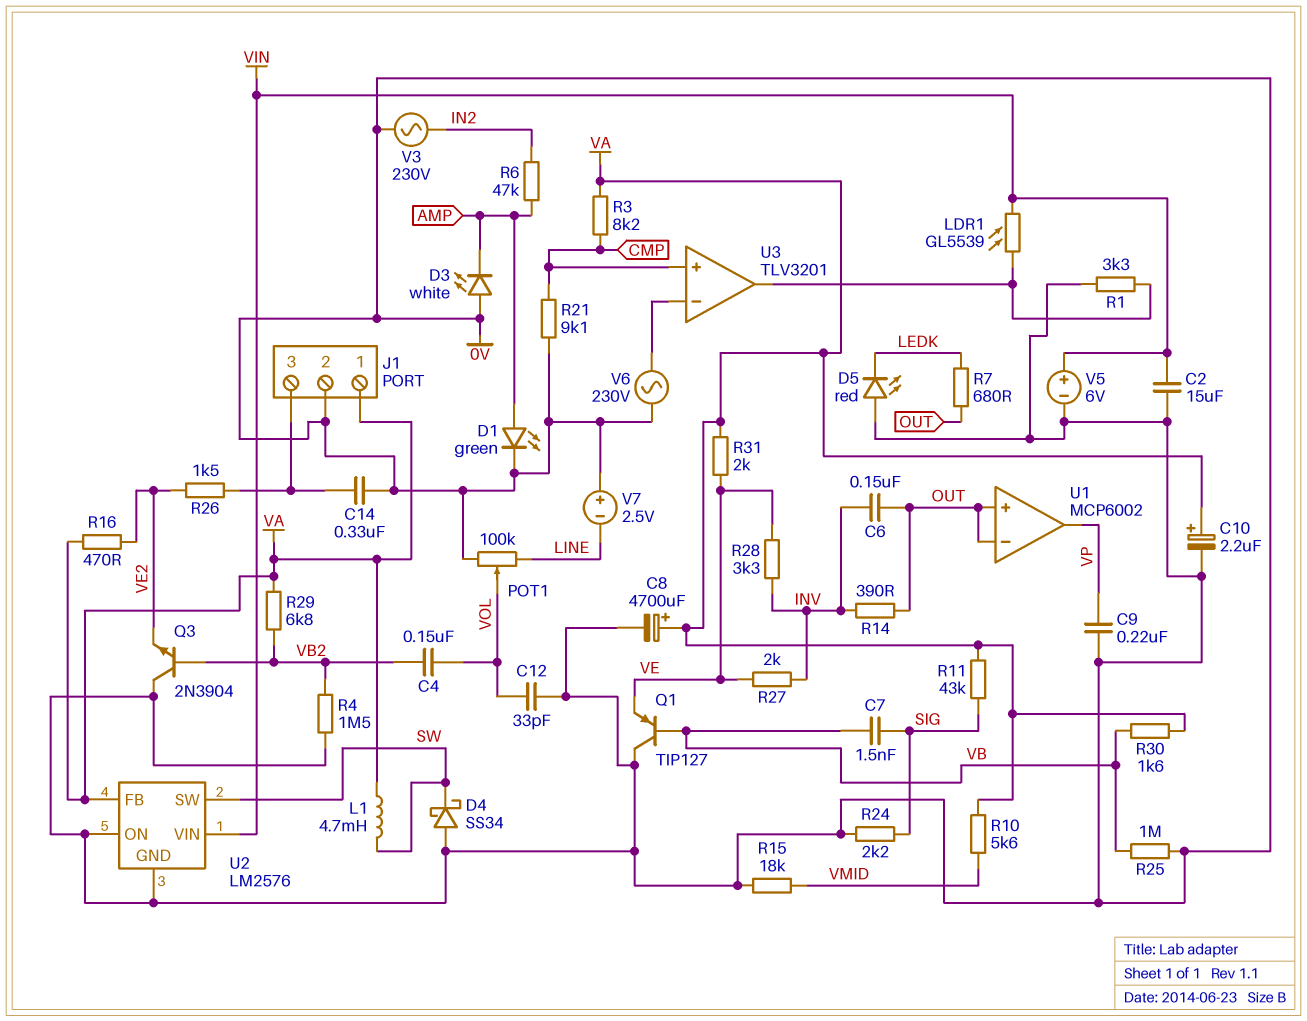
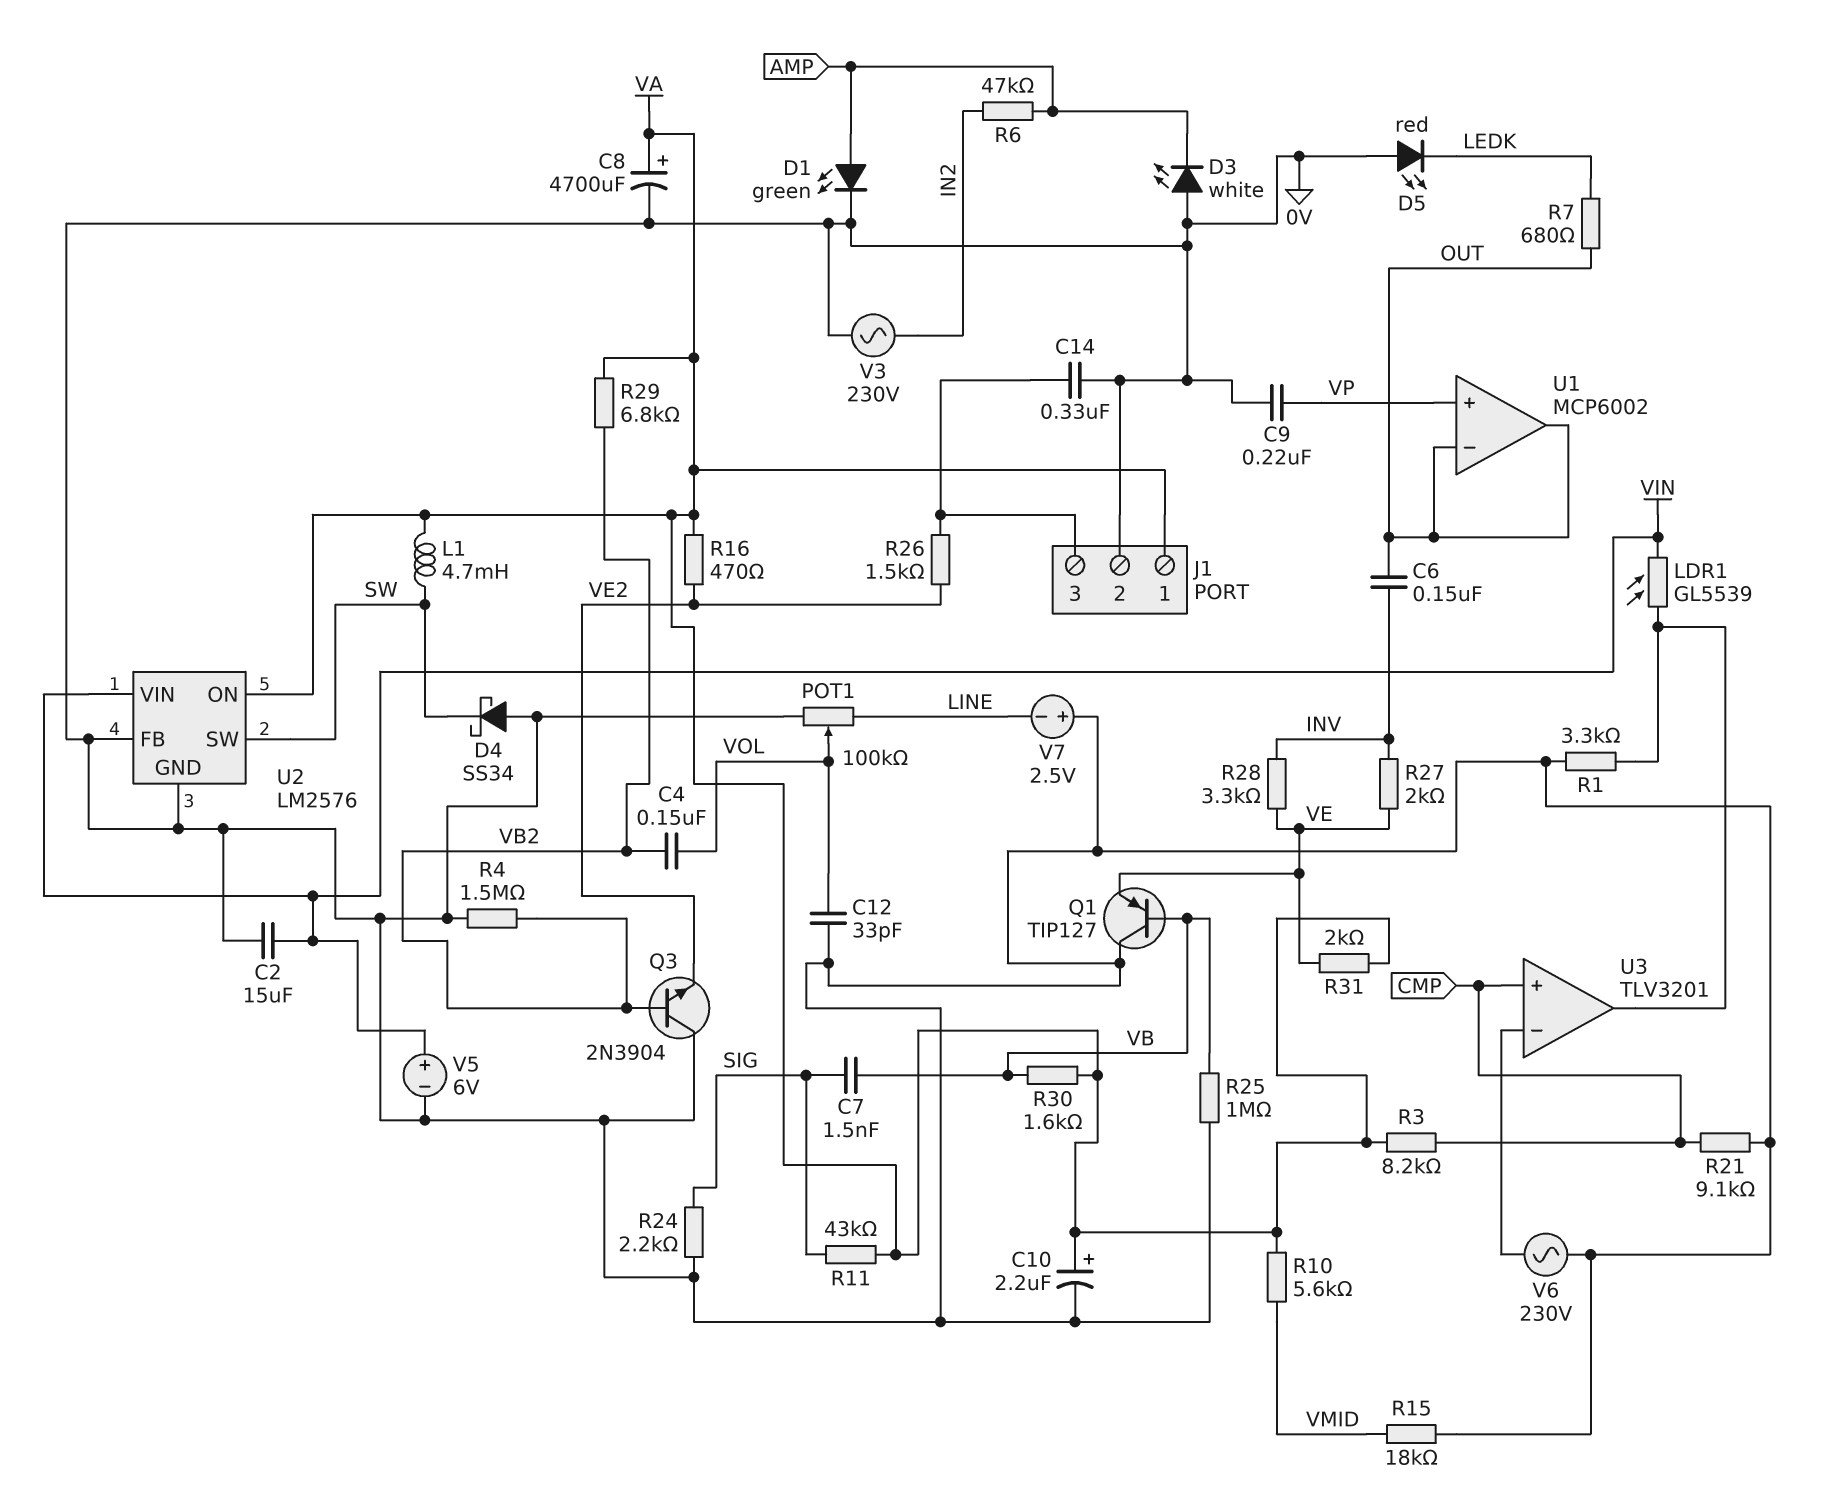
R14: 390 (INV, OUT) -> none
U1 pin in+: OUT -> VP
U1 pin out: VP -> OUT
U2 pin FB: VA -> 0V
U2 pin ON: 0V -> VA

